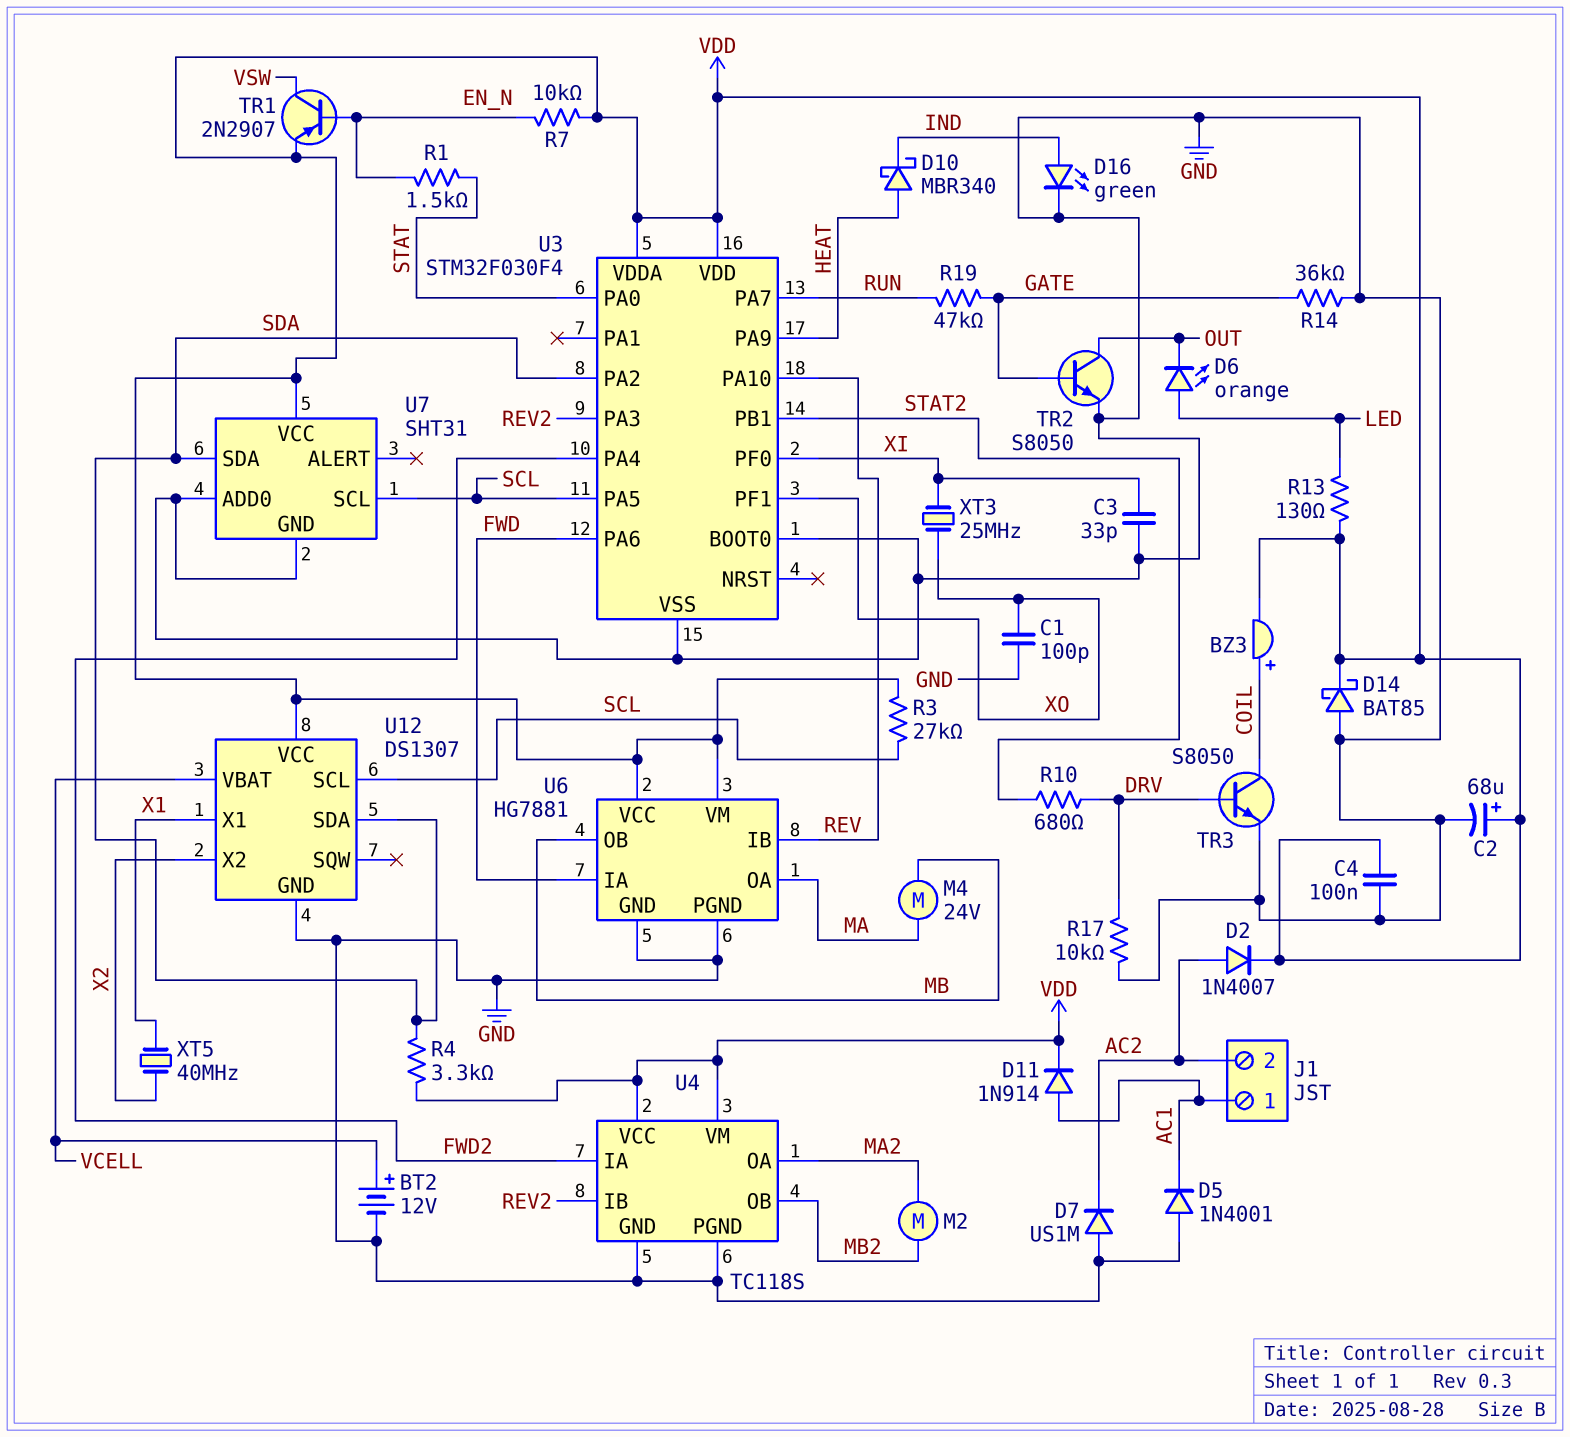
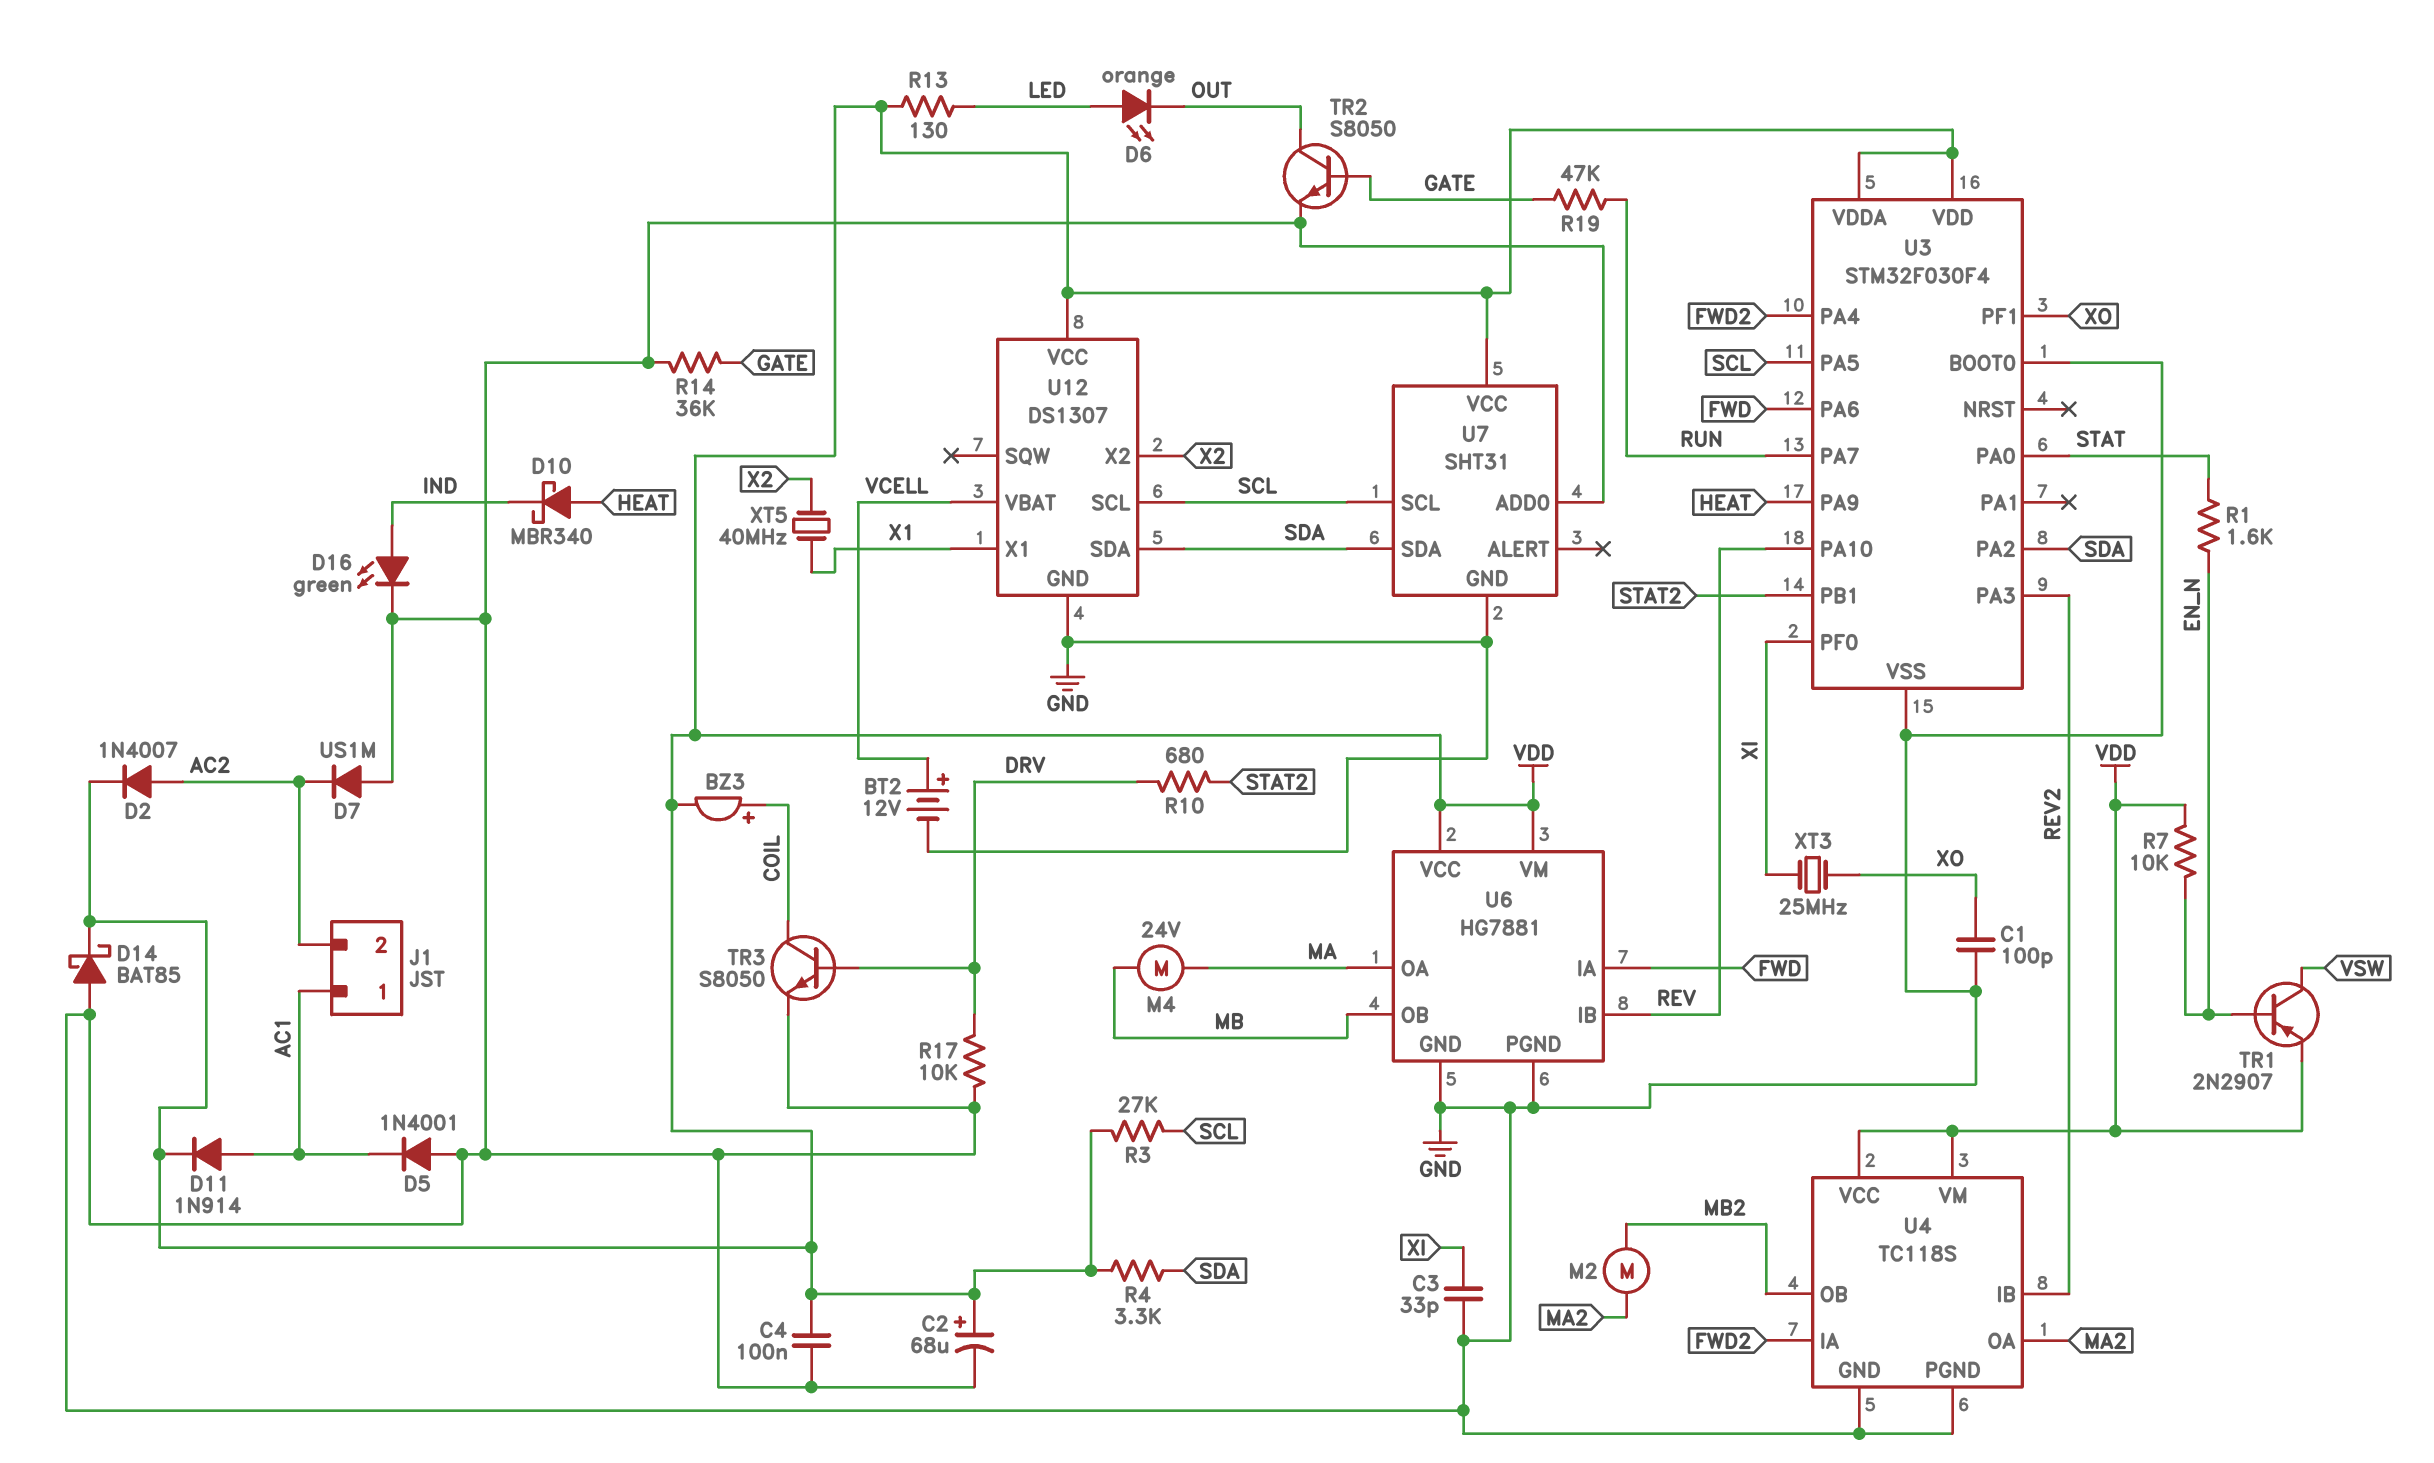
R1: 1.5k (EN_N, STAT) -> 1.6k (EN_N, STAT)

